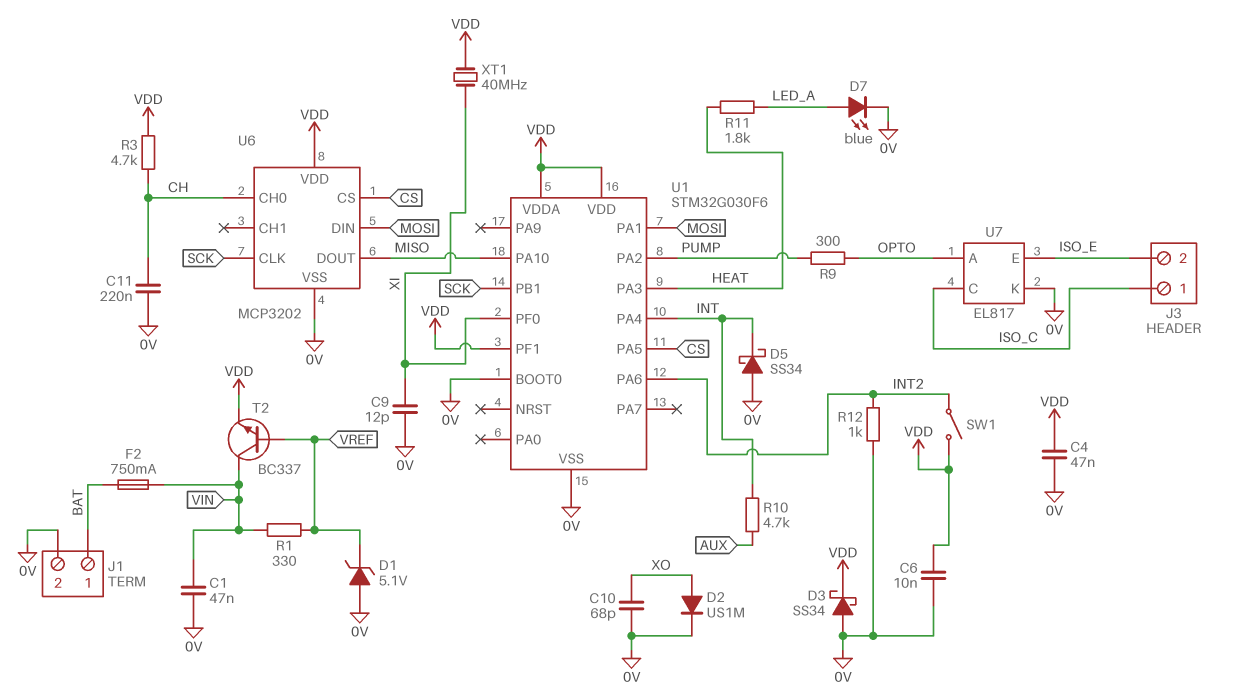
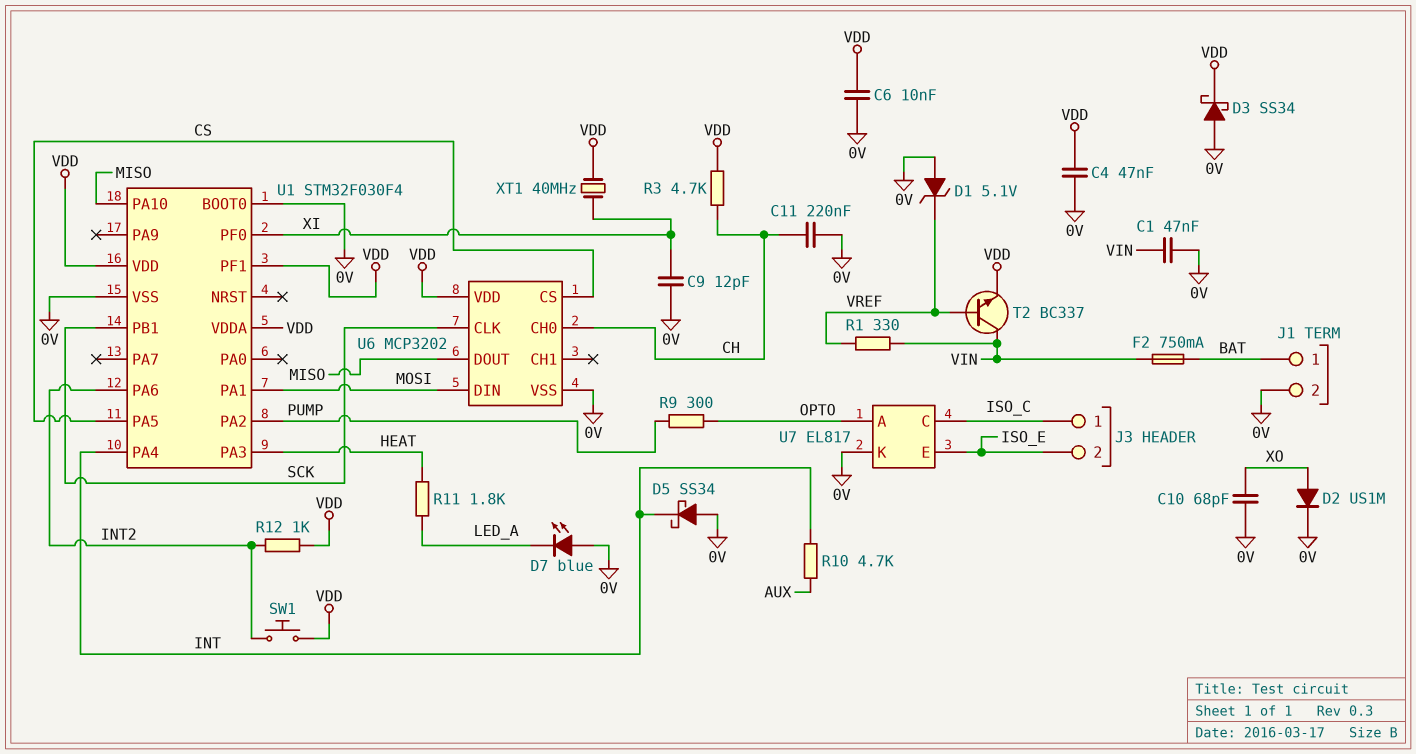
D7: LED blue (A LED_A, K 0V) -> LED blue (A 0V, K LED_A)
R12: 1k (0V, INT2) -> 1k (INT2, VDD)
SW1: switch (INT2, VDD) -> button (INT2, VDD)
U1: STM32G030F6 -> STM32F030F4

